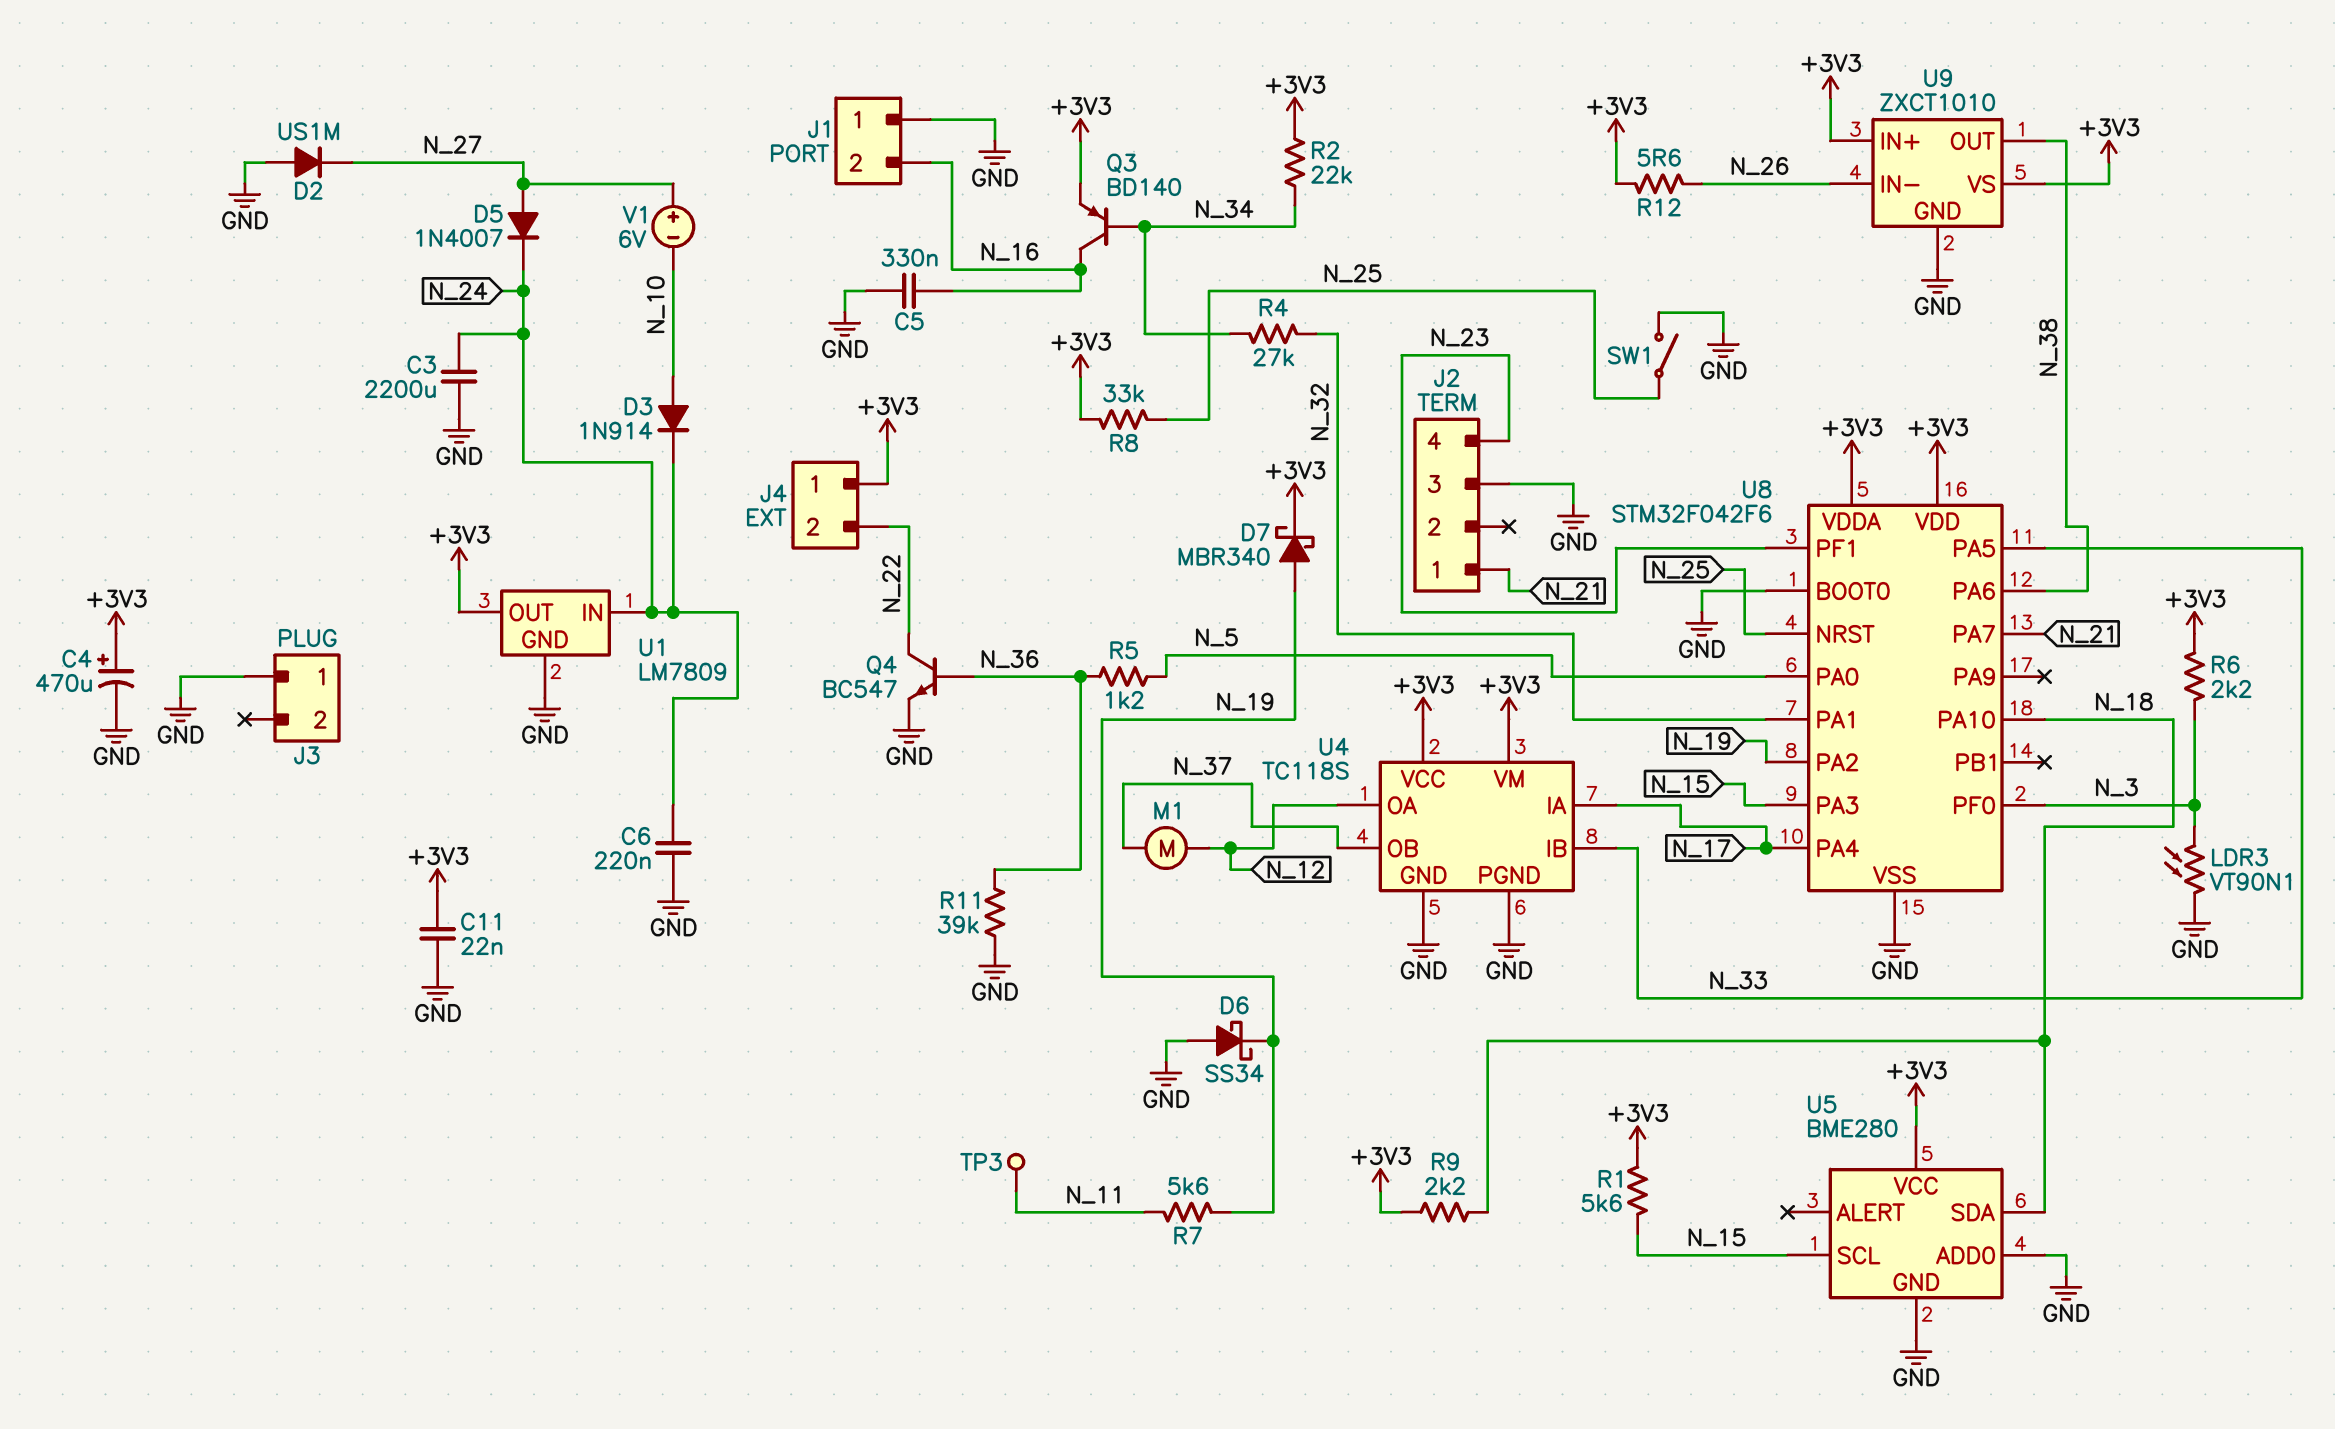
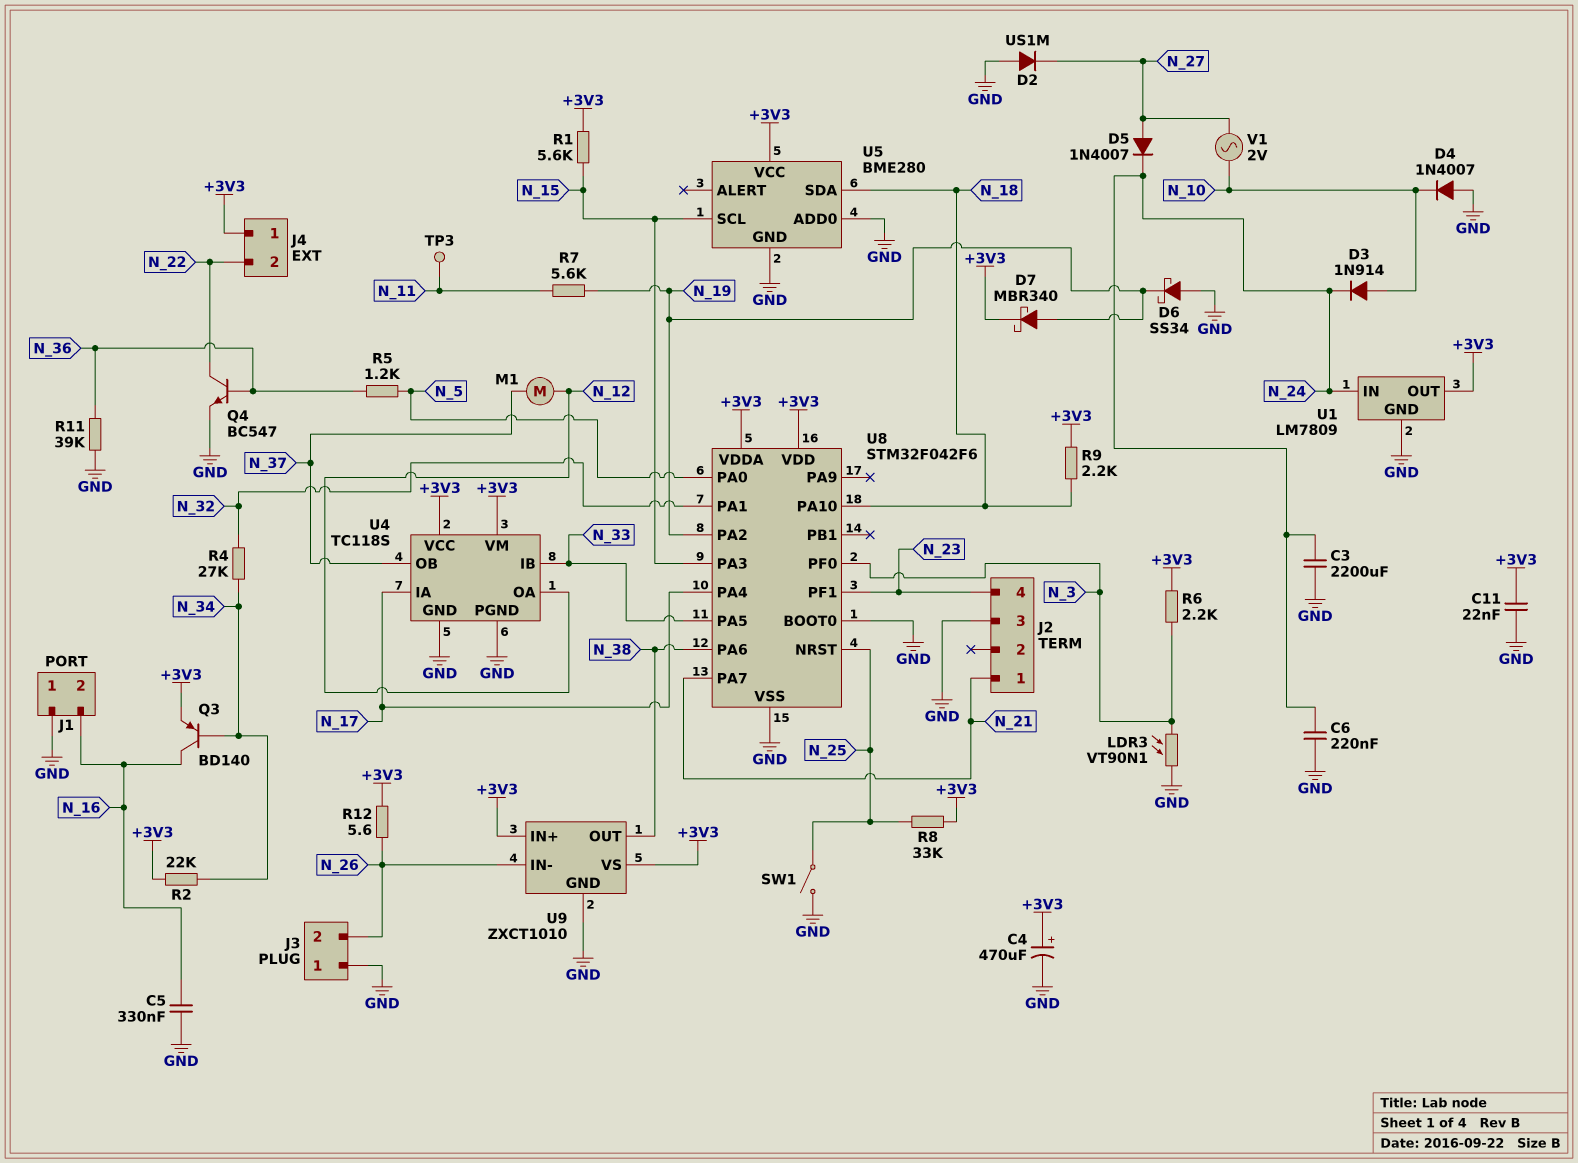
D4: none -> diode 1N4007 (A GND, K N_10)
J3 pin 2: none -> N_26
V1: 6V (plus N_27, minus N_10) -> AC 2V (N_10, N_27)

